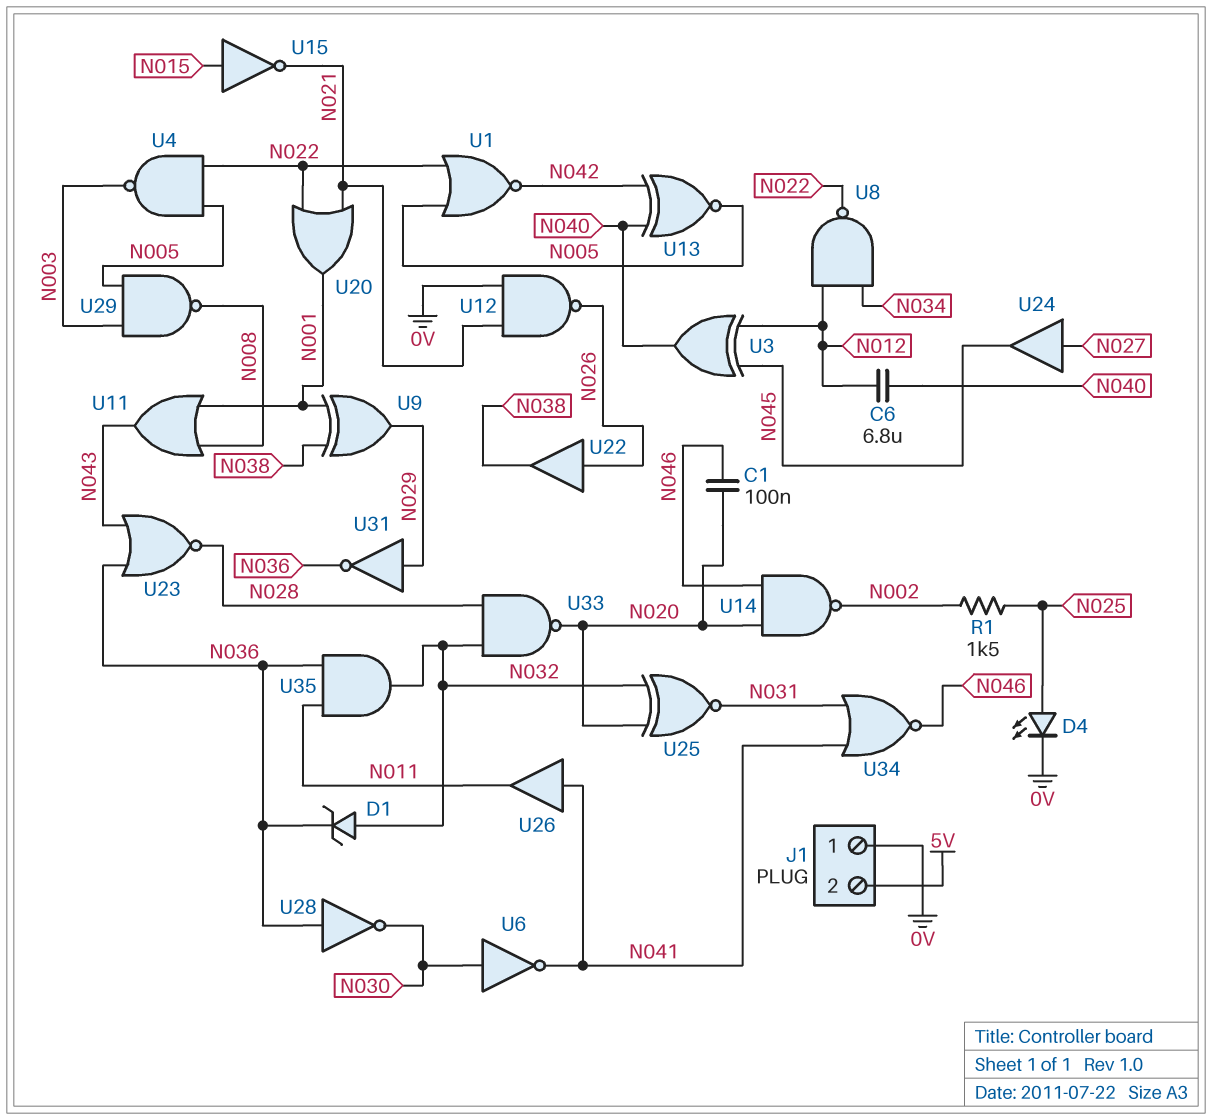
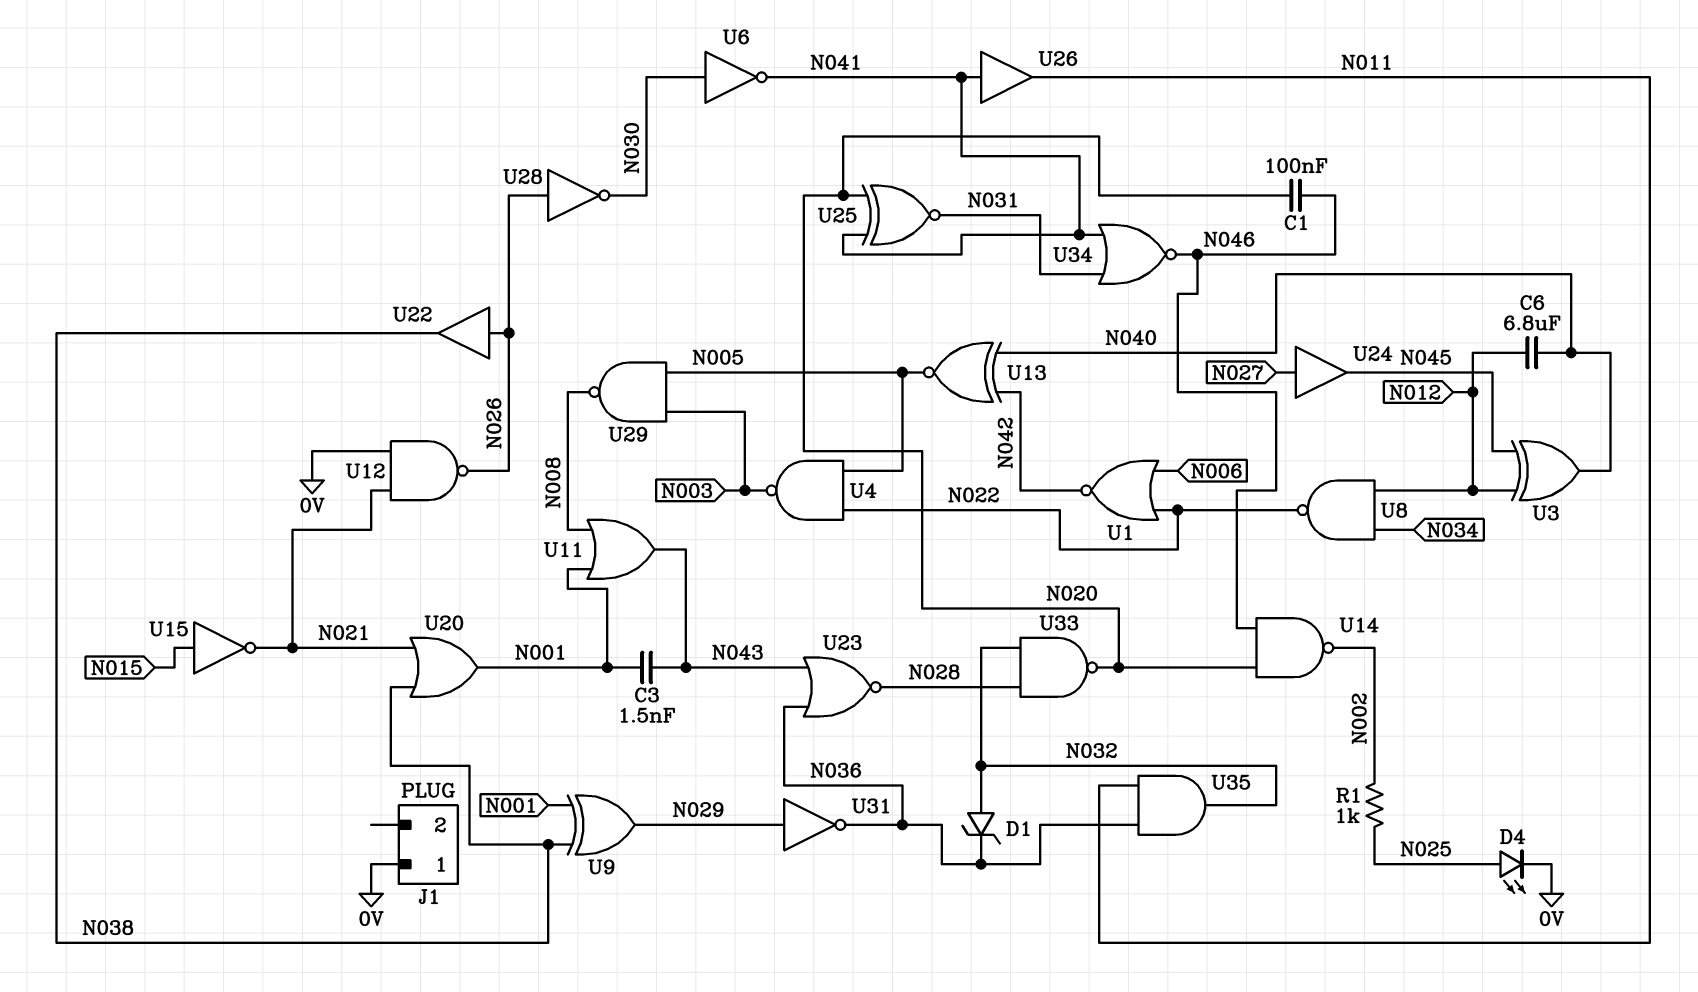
C3: none -> 1.5nF (N001, N043)
J1 pin 2: 5V -> none
R1: 1.5k (N002, N025) -> 1k (N002, N025)
U1: NOR (in N005, in N022, out N042) -> NOR (in N006, in N022, out N042)
U20: OR (in N021, in N022, out N001) -> OR (in N021, in N038, out N001)
U25: XNOR (in N020, in N032, out N031) -> XNOR (in N020, in N041, out N031)
U28: NOT (in N036, out N030) -> NOT (in N026, out N030)

